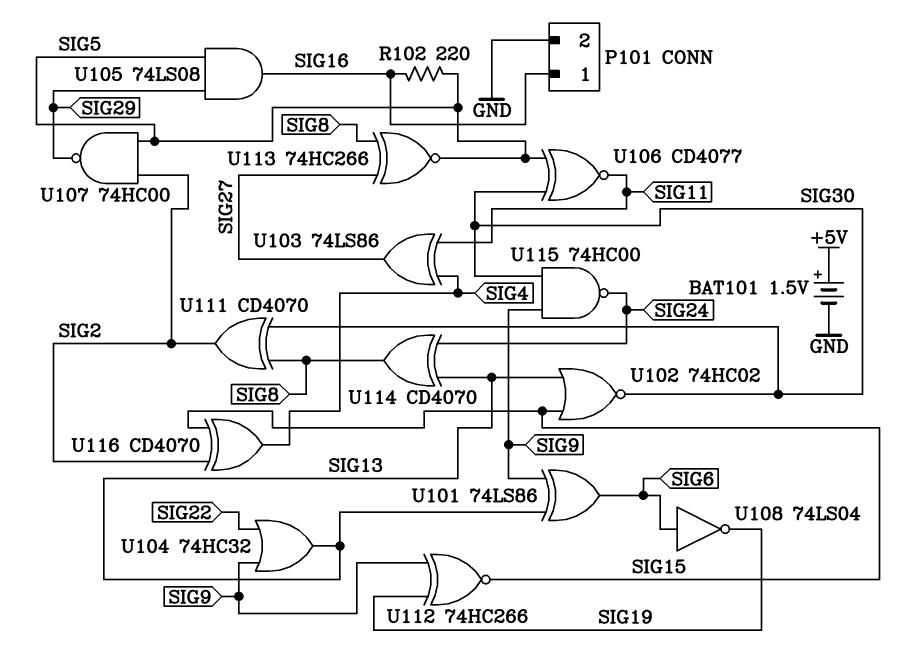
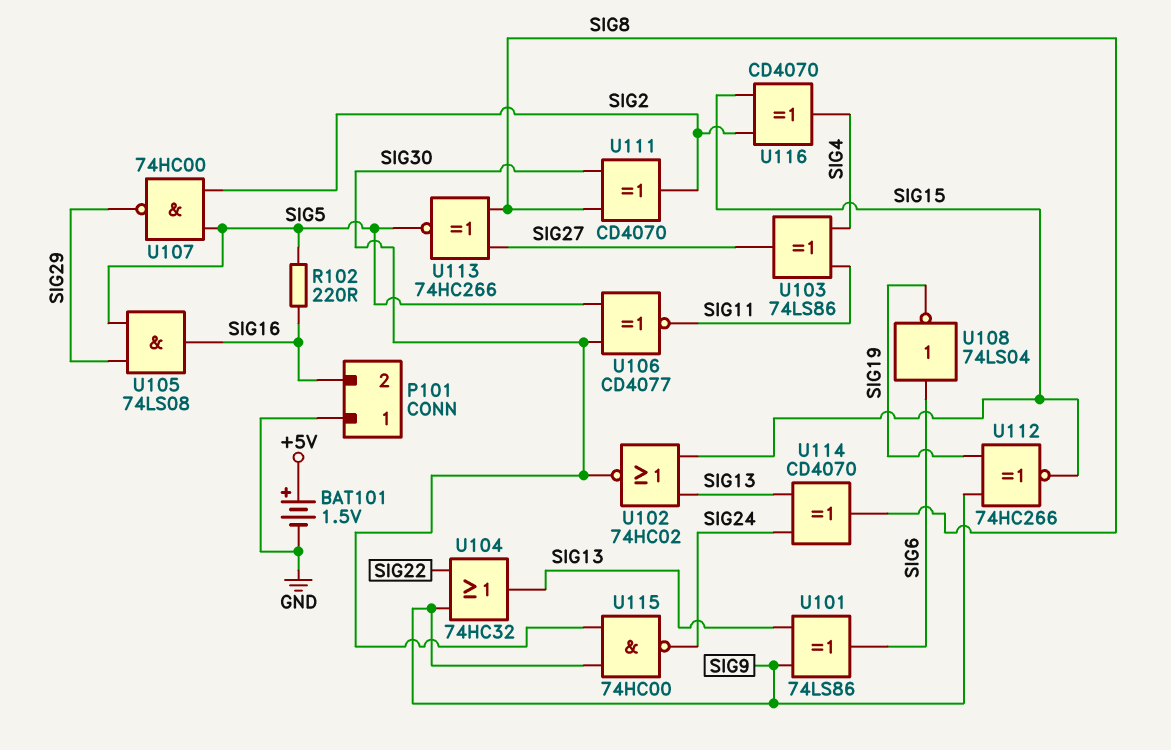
P101 pin 1: SIG16 -> GND
P101 pin 2: GND -> SIG16

